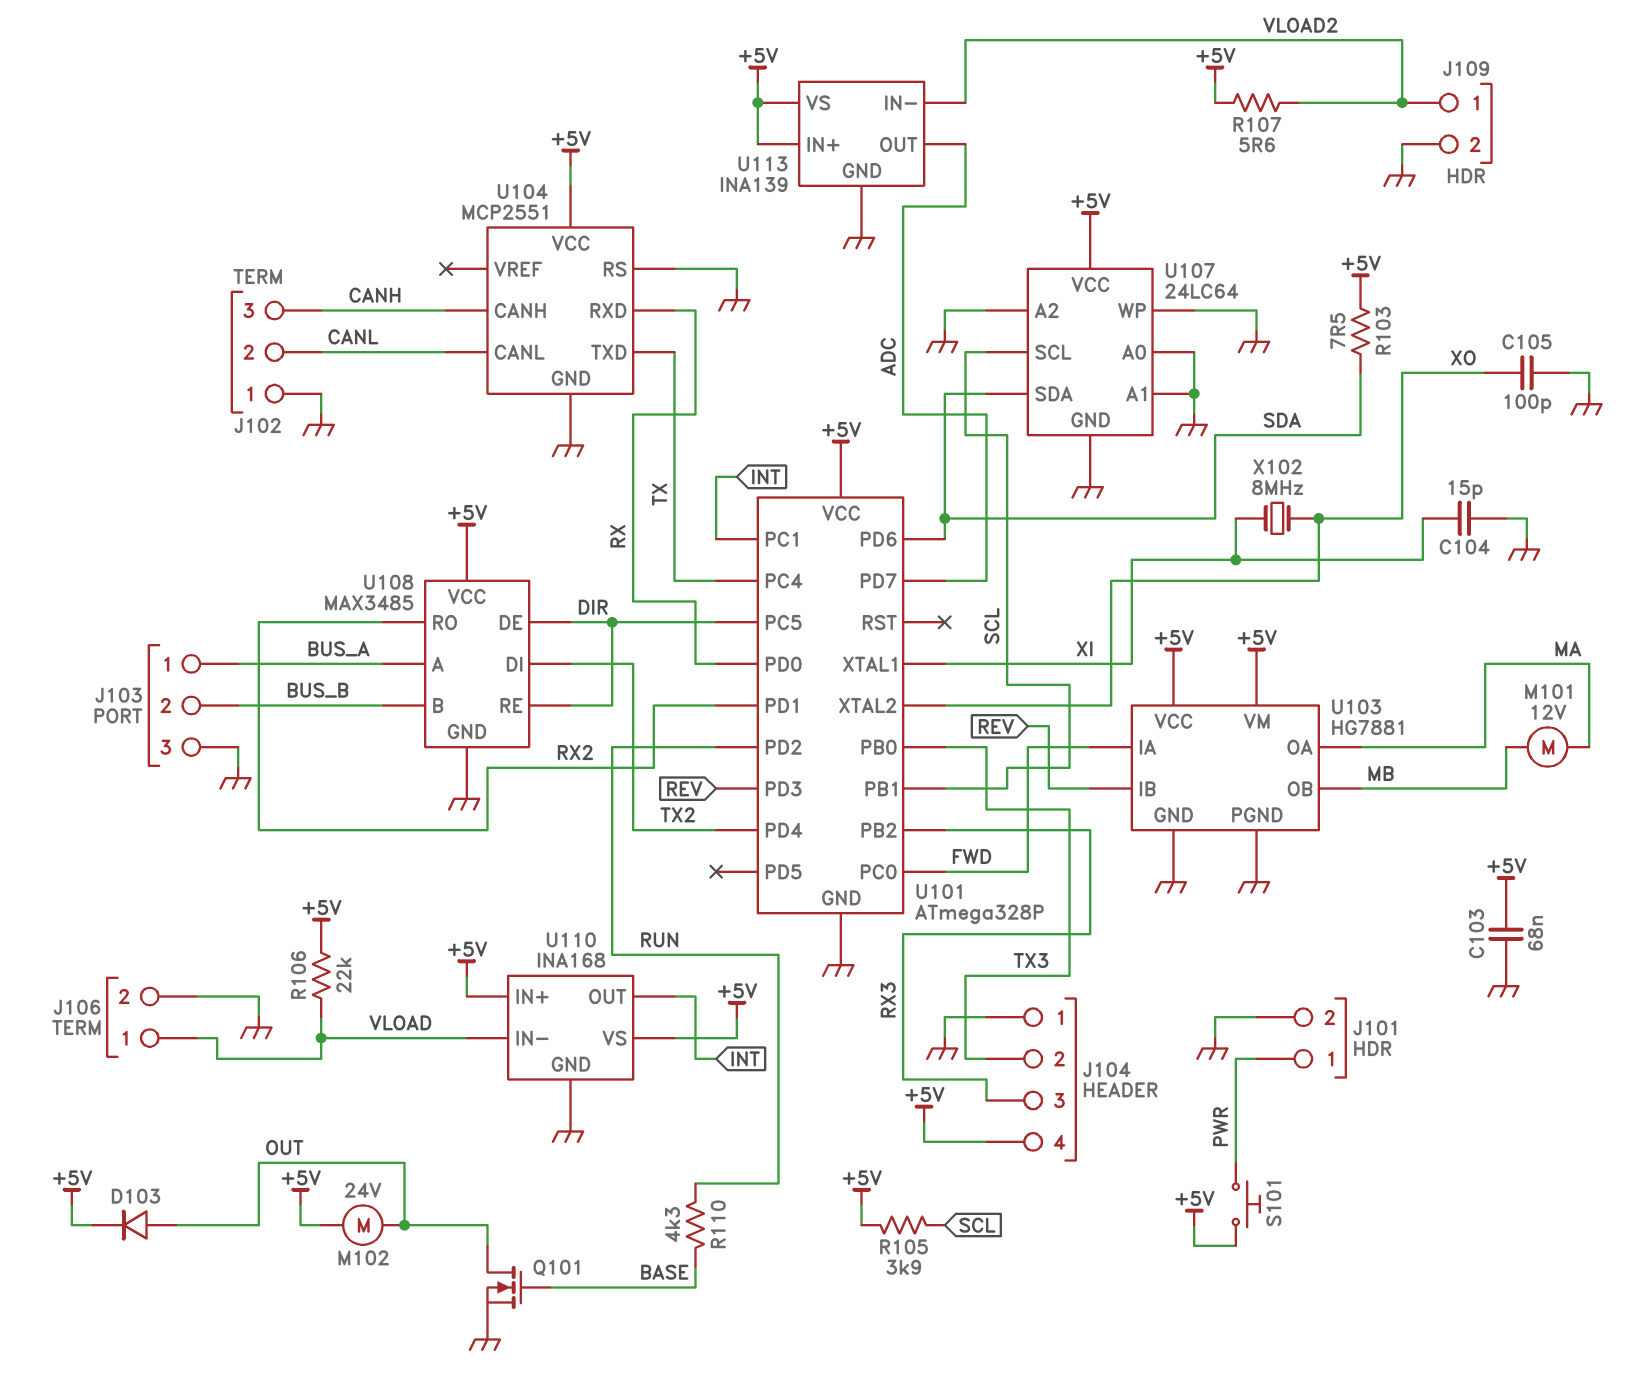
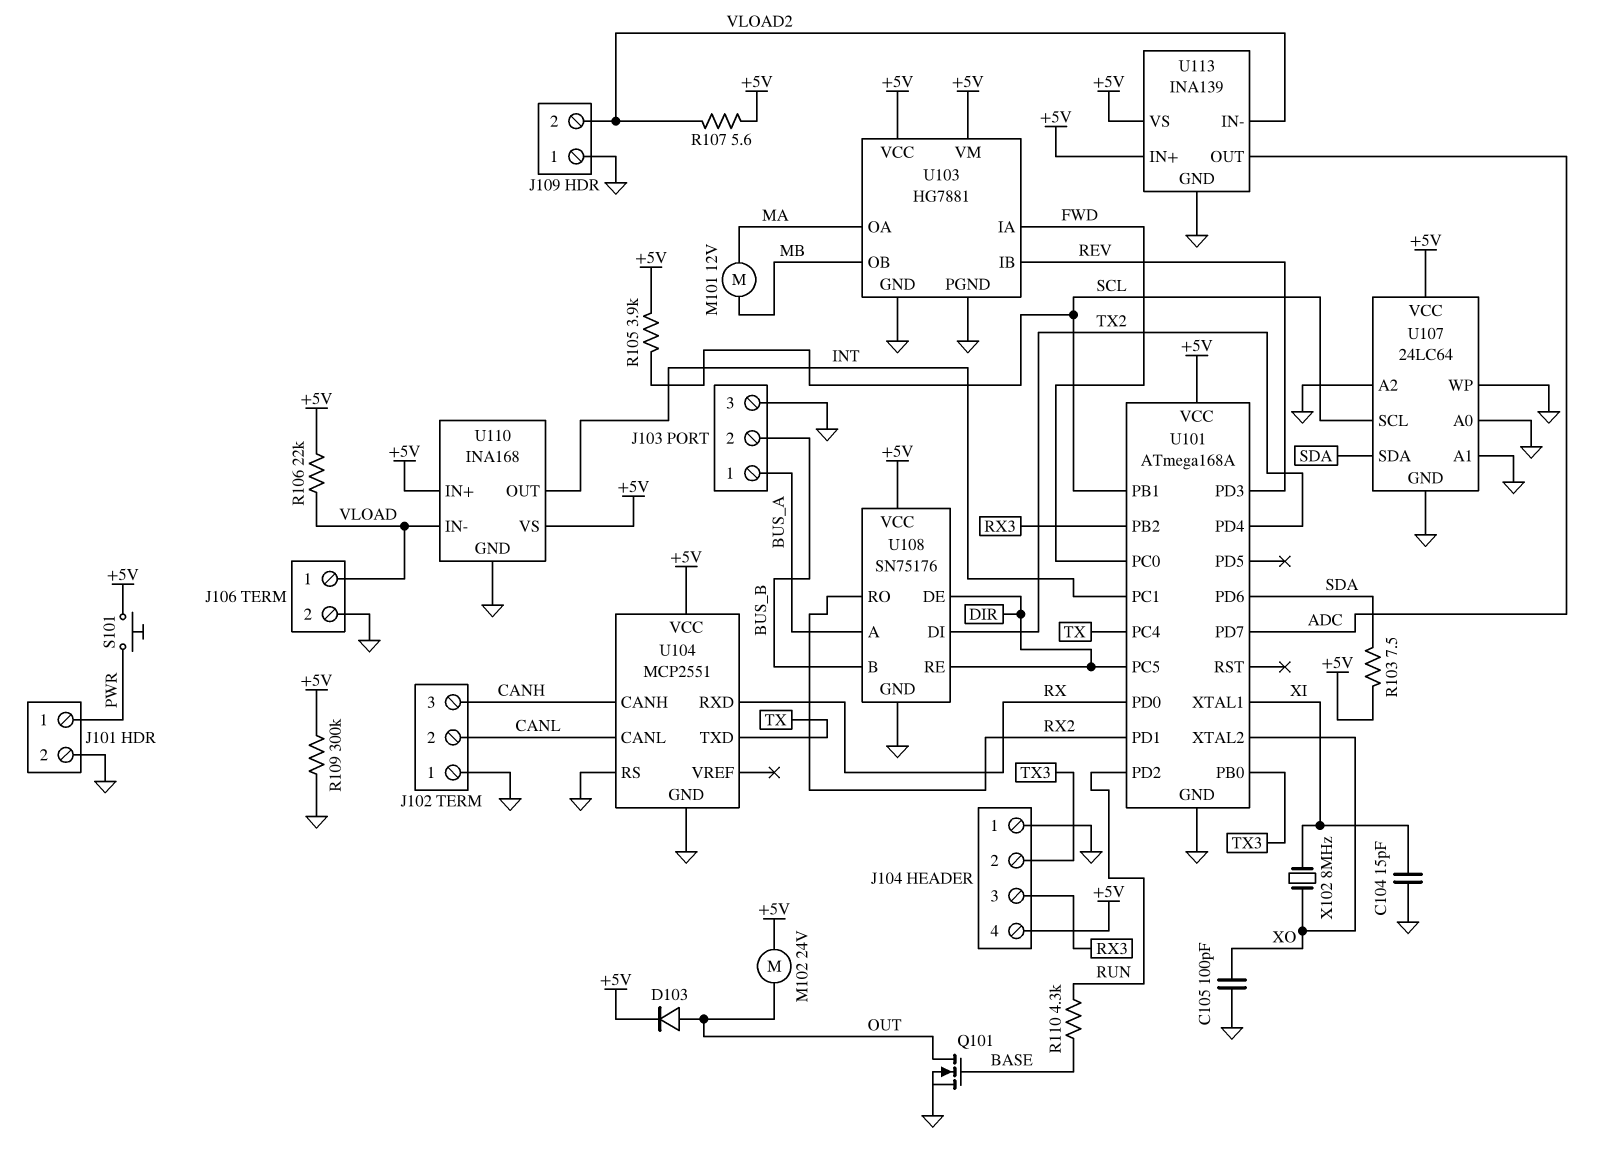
C103: 68nF (+5V, GND) -> none
J109 pin 1: VLOAD2 -> GND
J109 pin 2: GND -> VLOAD2
R109: none -> 300k (+5V, GND)
U101: ATmega328P -> ATmega168A
U108: MAX3485 -> SN75176

